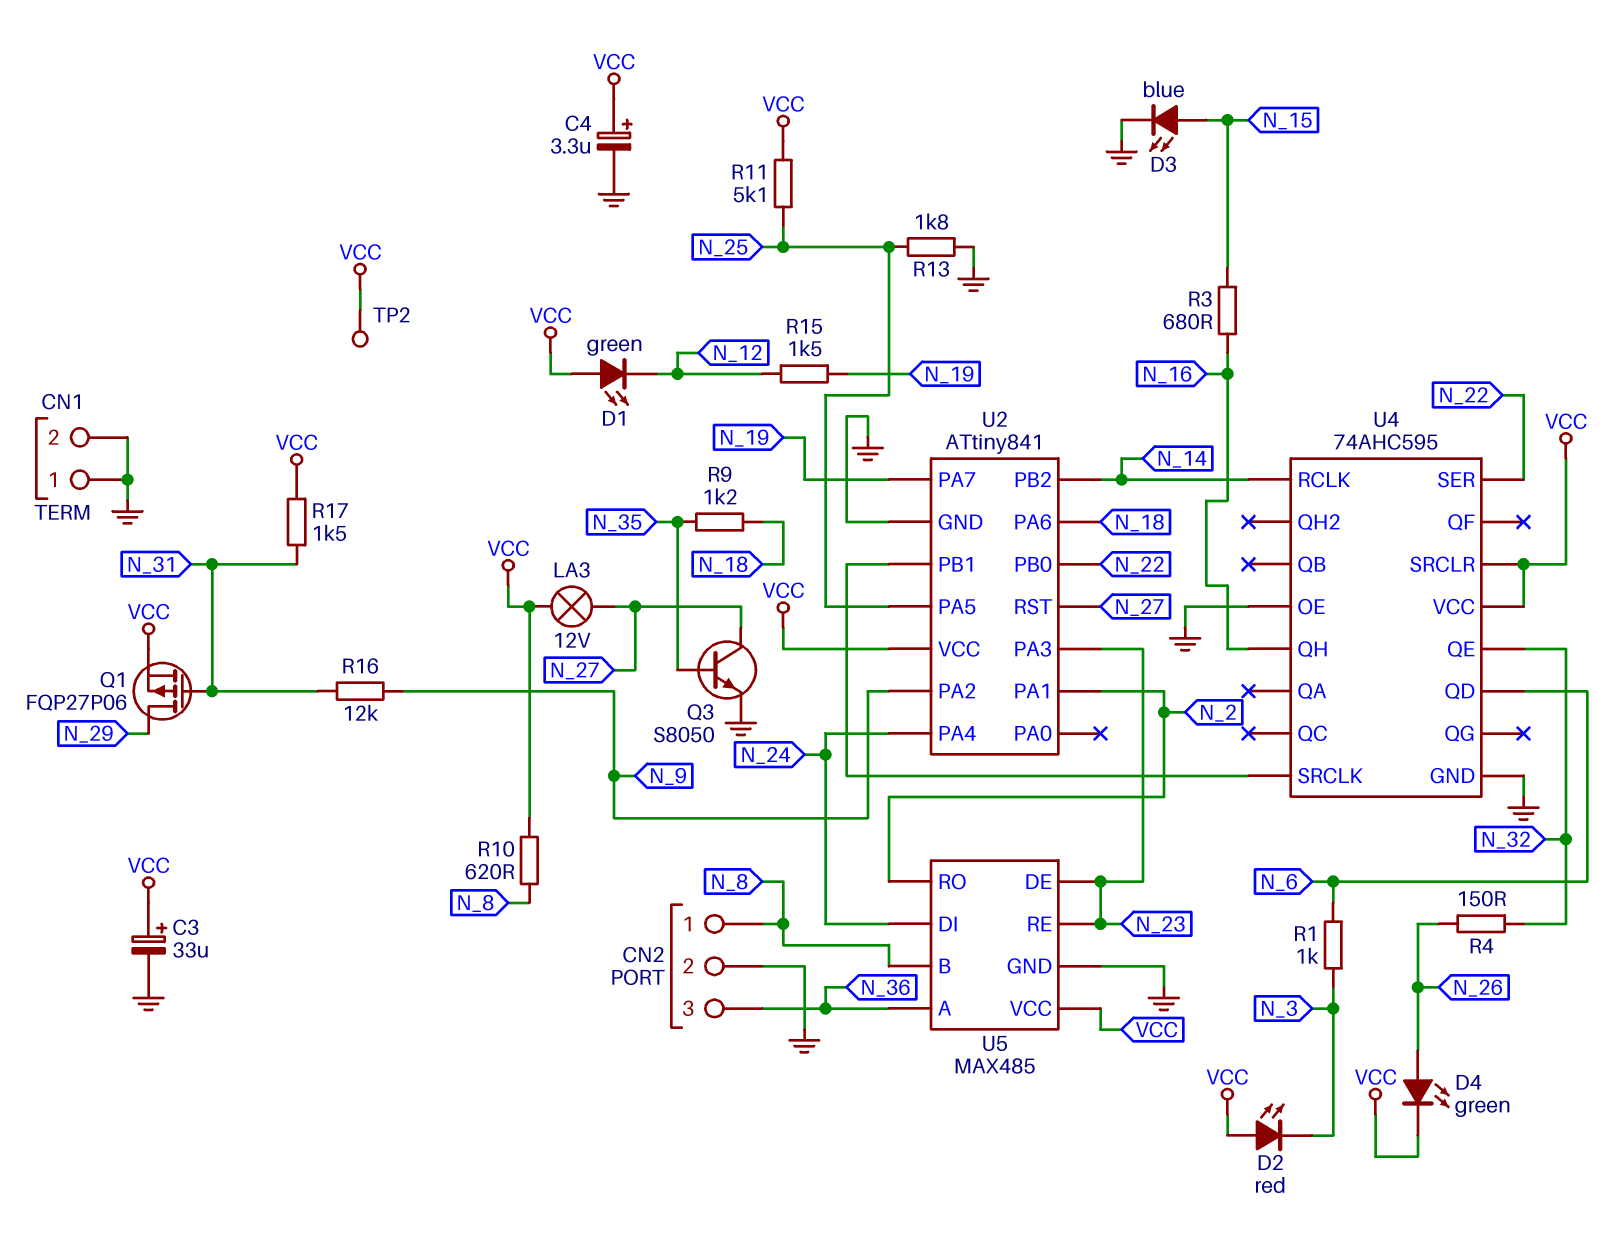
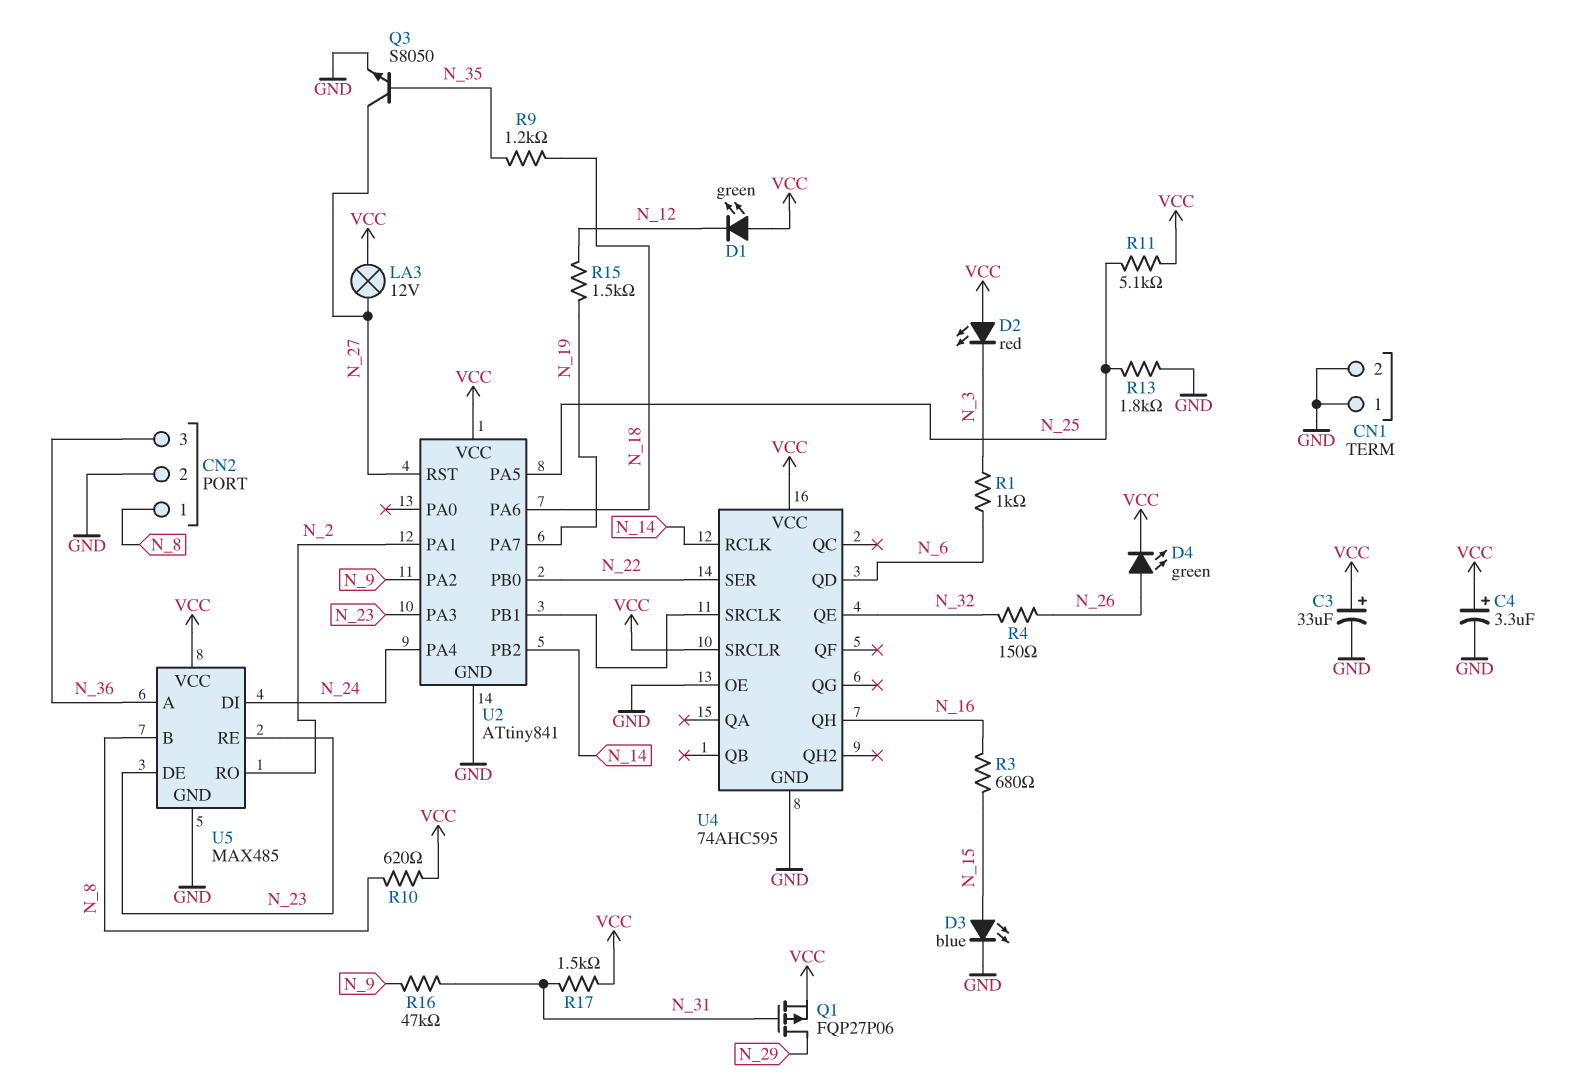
R16: 12k (N_9, N_31) -> 47k (N_9, N_31)
TP2: test point (VCC) -> none

